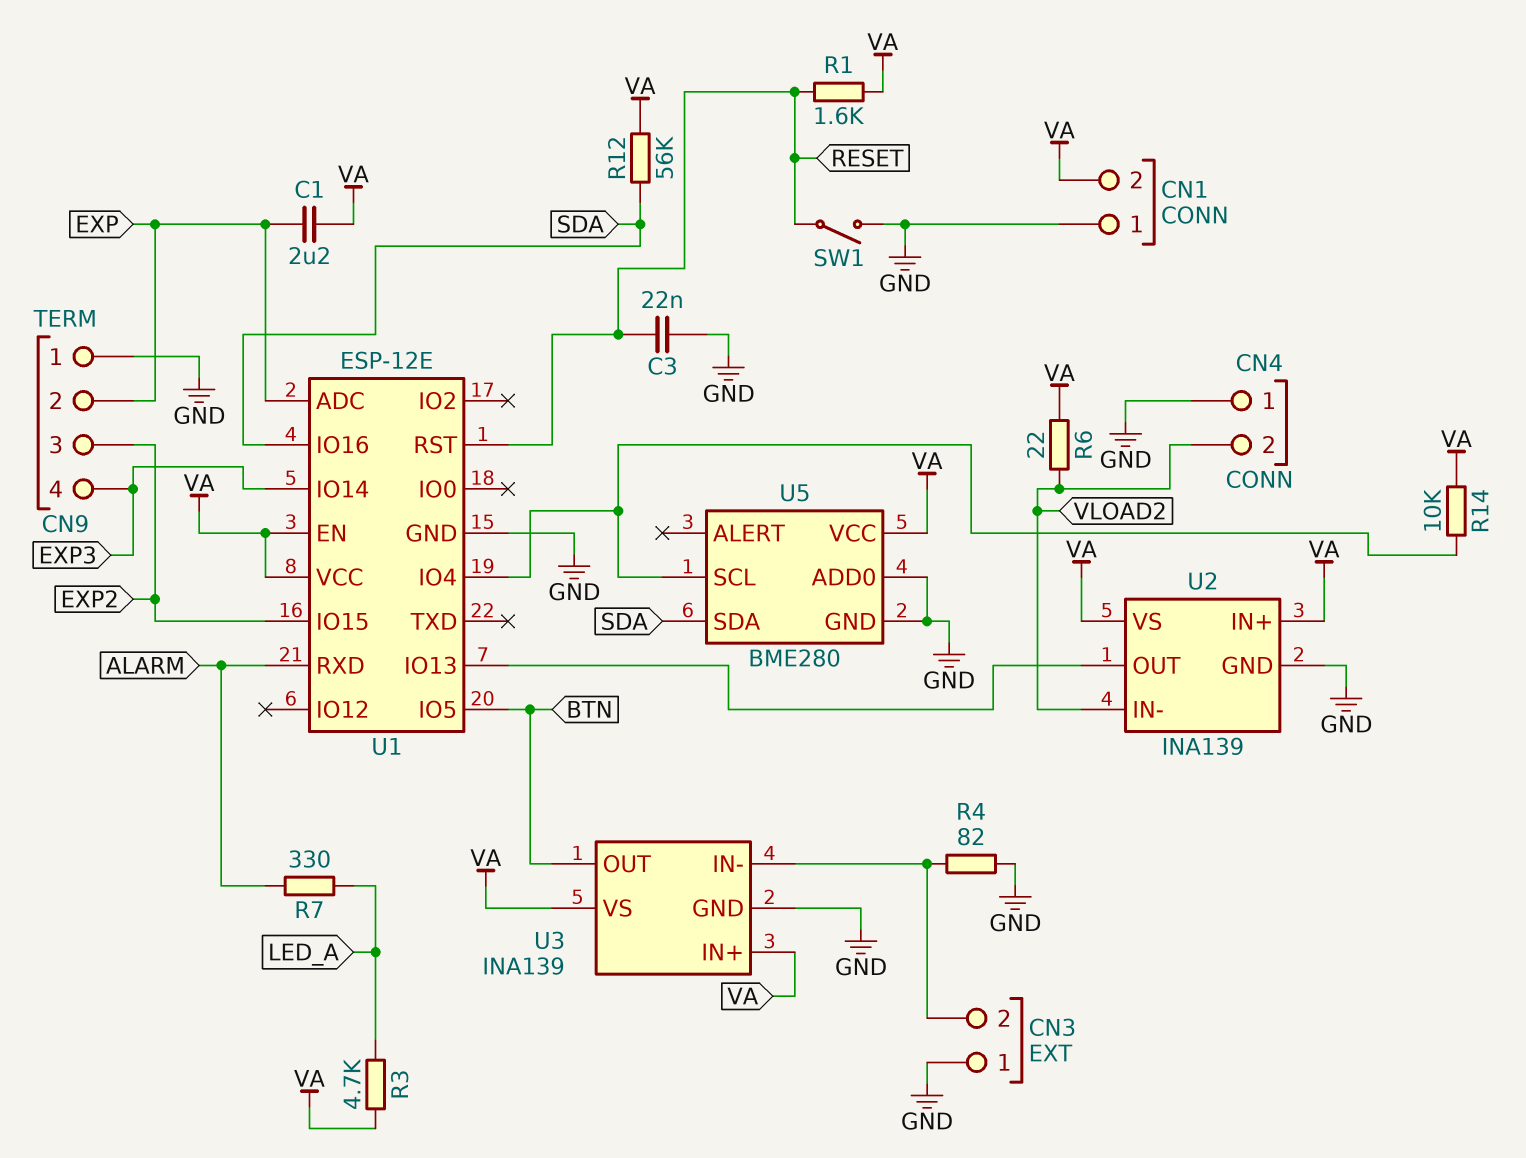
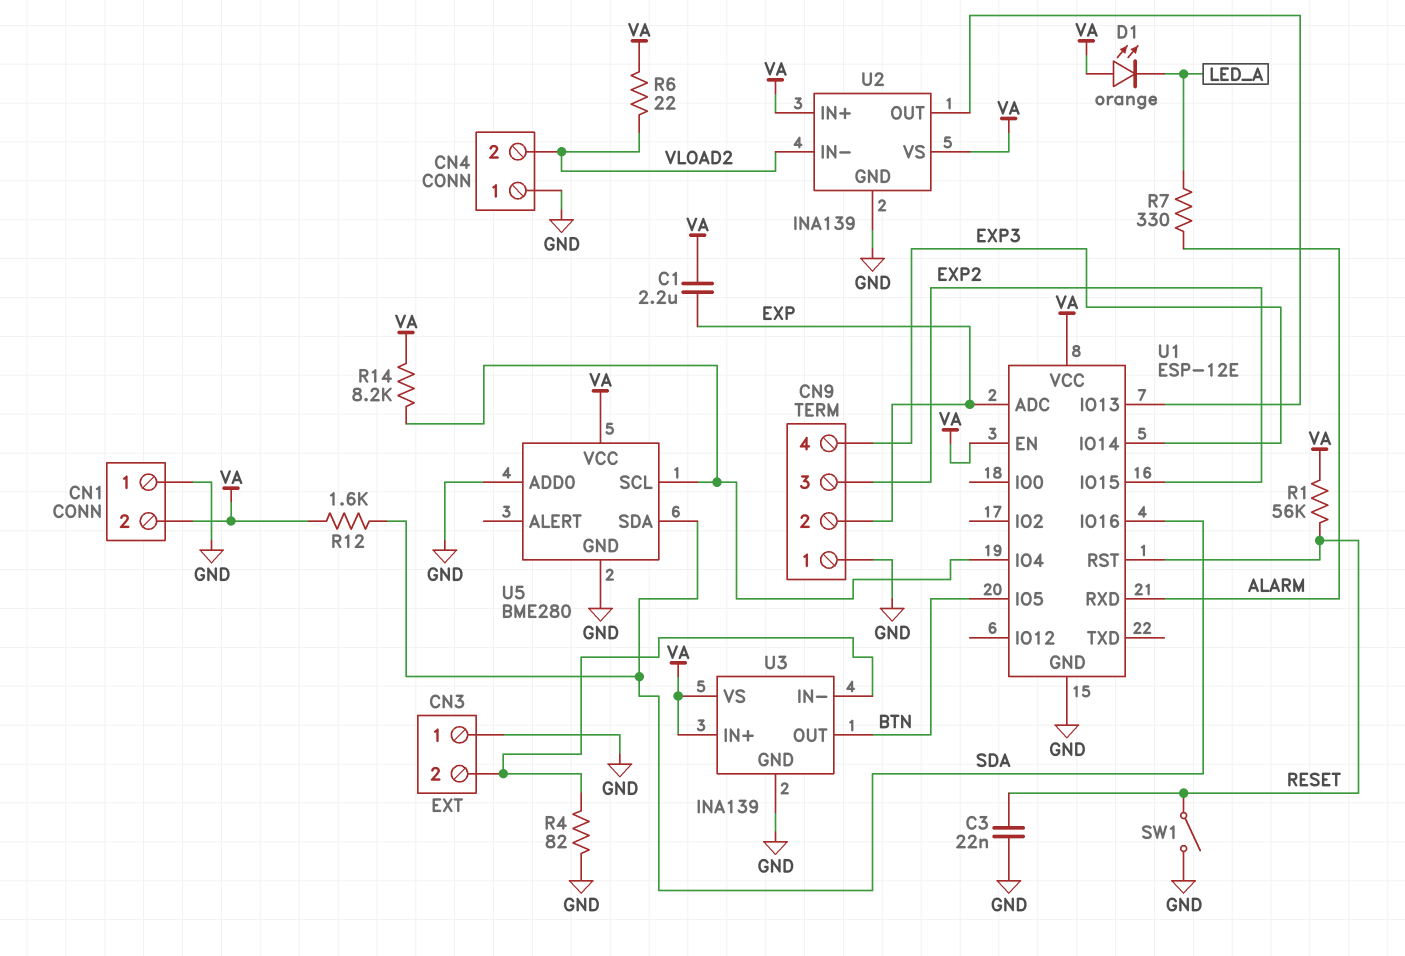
D1: none -> LED orange (A VA, K LED_A)
R1: 1.6k (RESET, VA) -> 56k (RESET, VA)
R3: 4.7k (LED_A, VA) -> none
R12: 56k (SDA, VA) -> 1.6k (SDA, VA)
R14: 10k (U1/IO4, VA) -> 8.2k (U1/IO4, VA)

